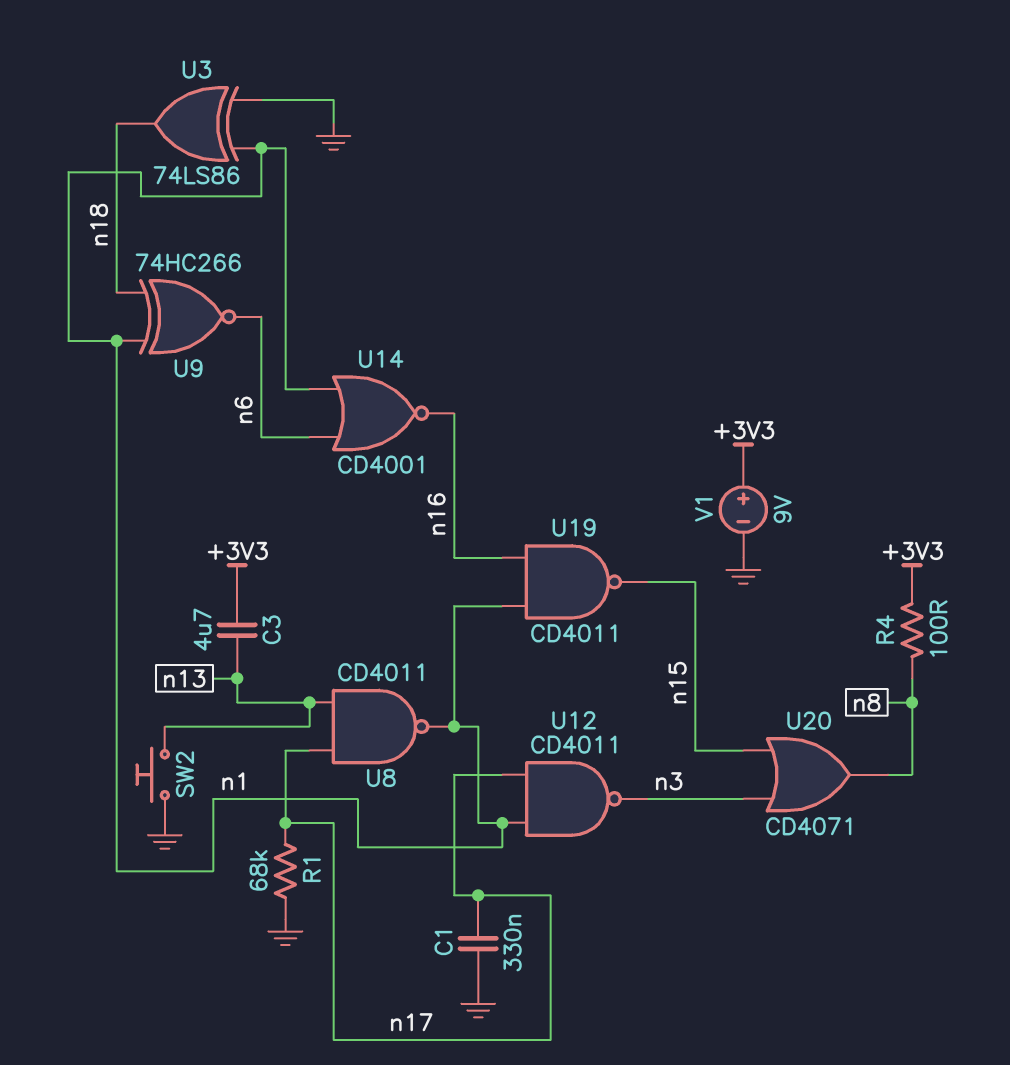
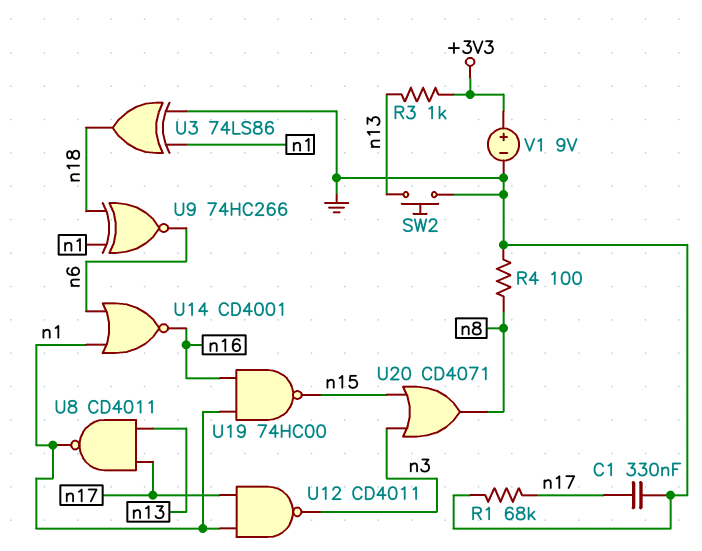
C3: 4.7uF (+3V3, n13) -> none
R3: none -> 1k (+3V3, n13)
R4: 100 (+3V3, n8) -> 100 (GND, n8)
U19: NAND CD4011 (in n1, in n16, out n15) -> NAND 74HC00 (in n1, in n16, out n15)

